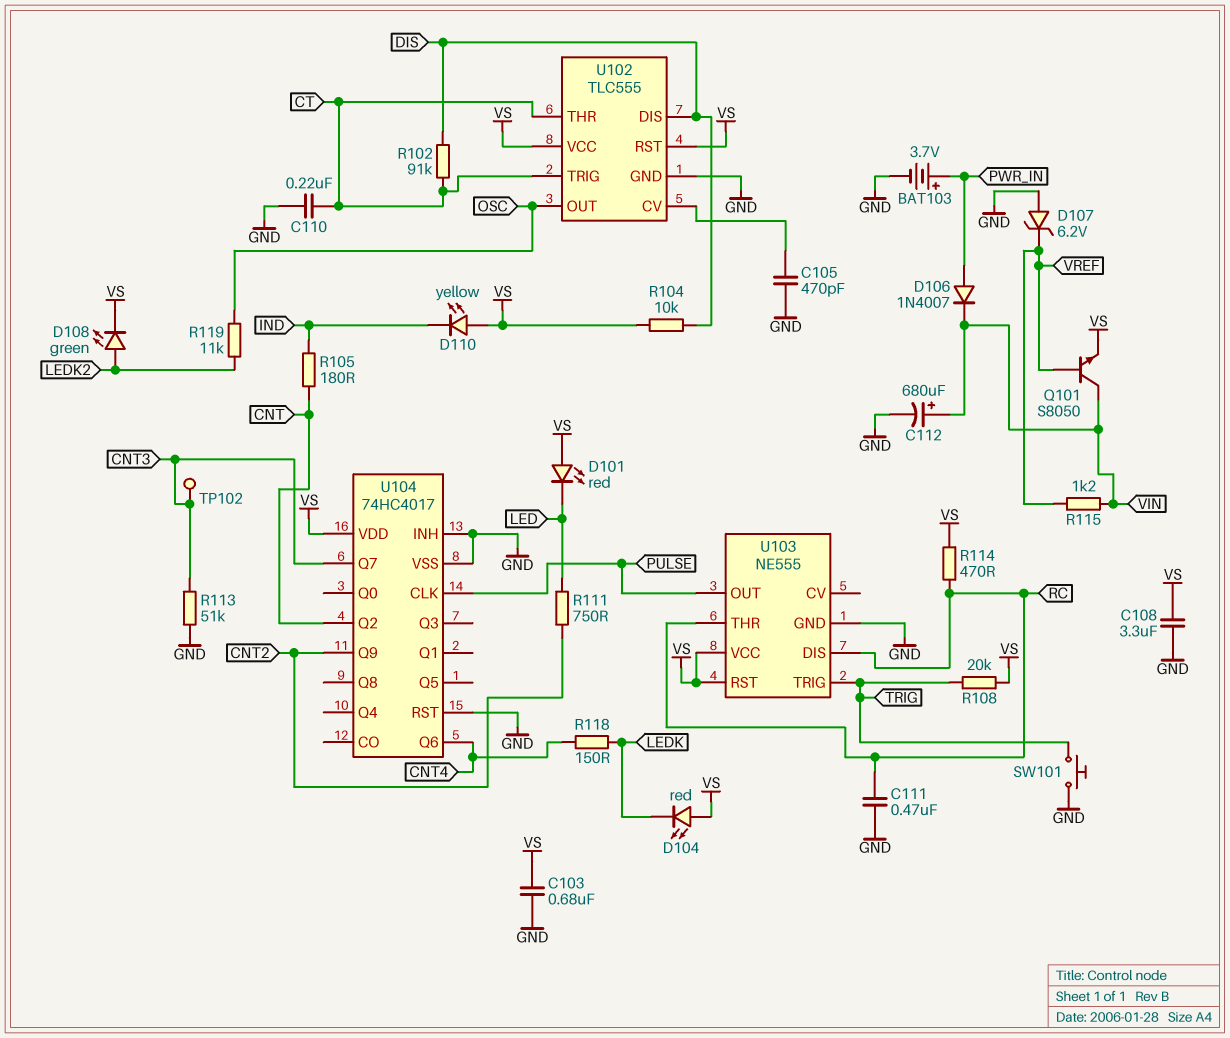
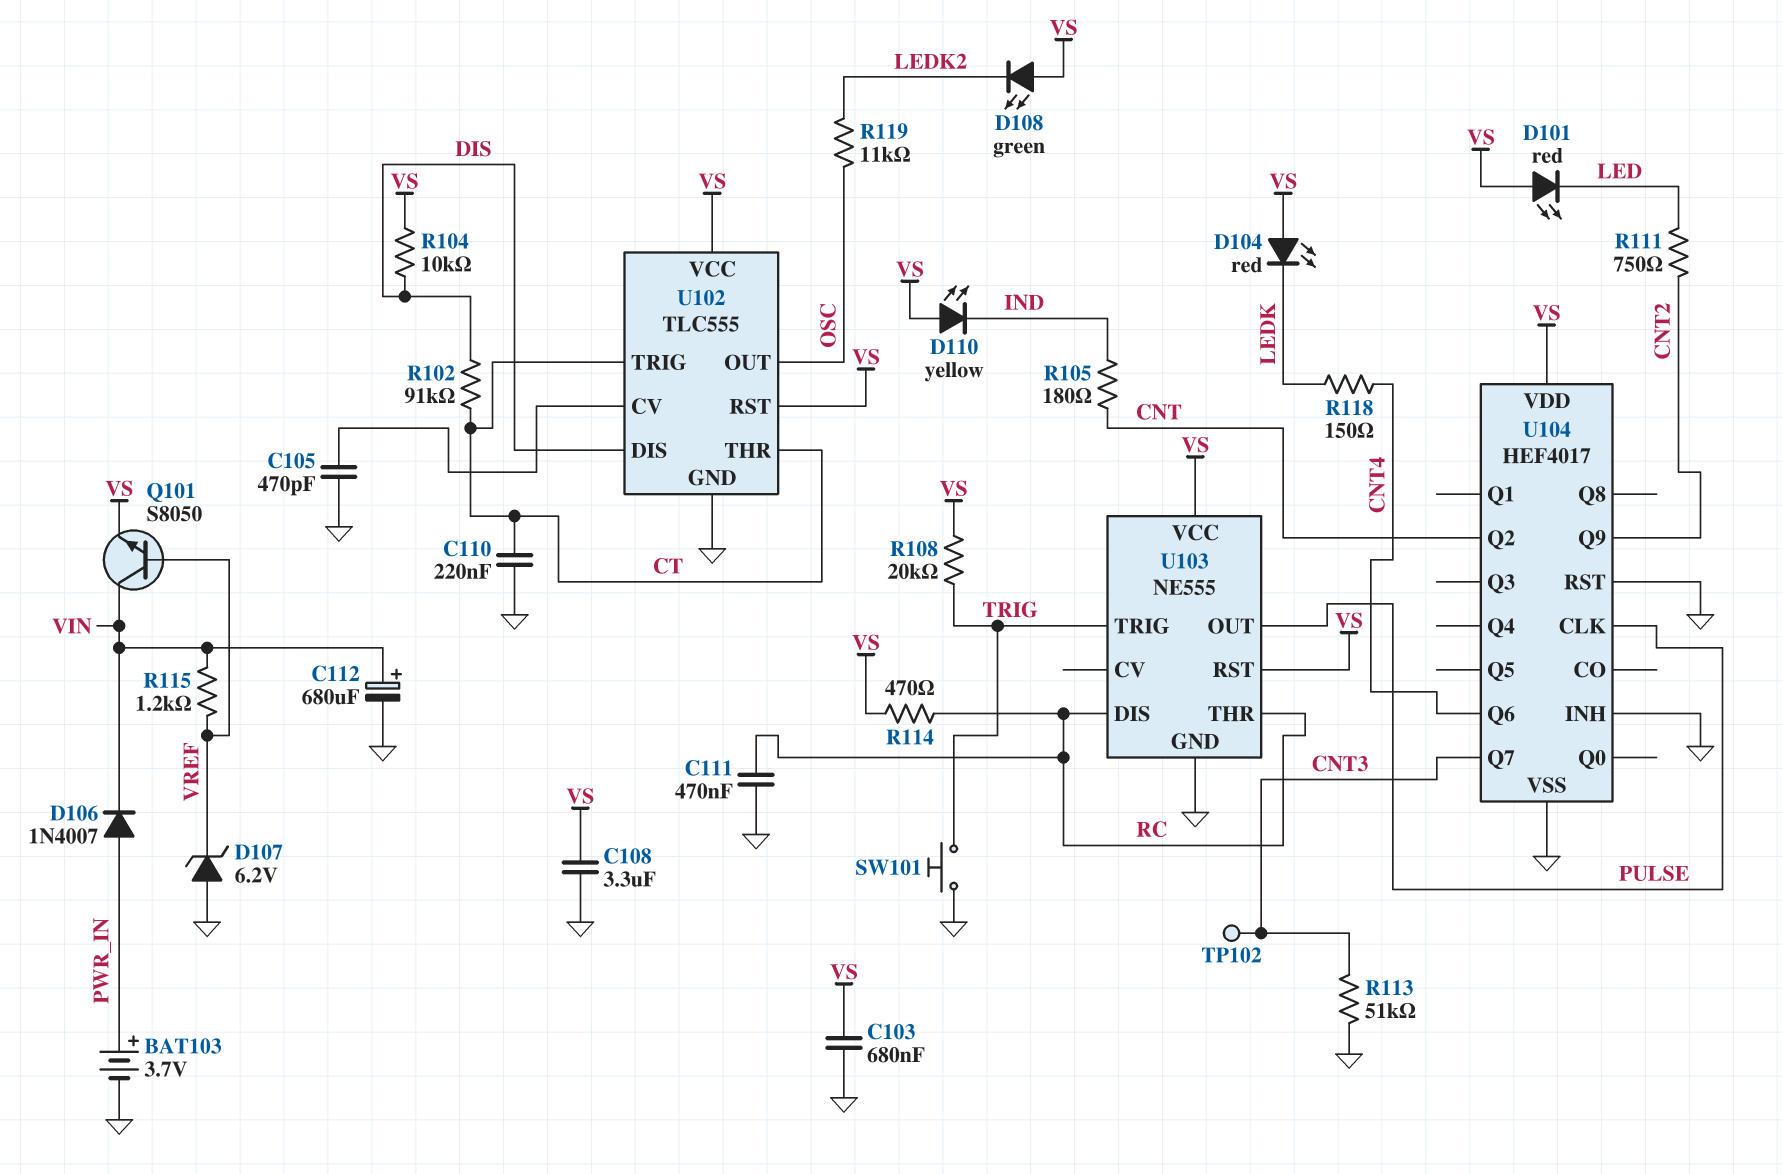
D108: LED green (A LEDK2, K VS) -> LED green (A VS, K LEDK2)
U104: 74HC4017 -> HEF4017

